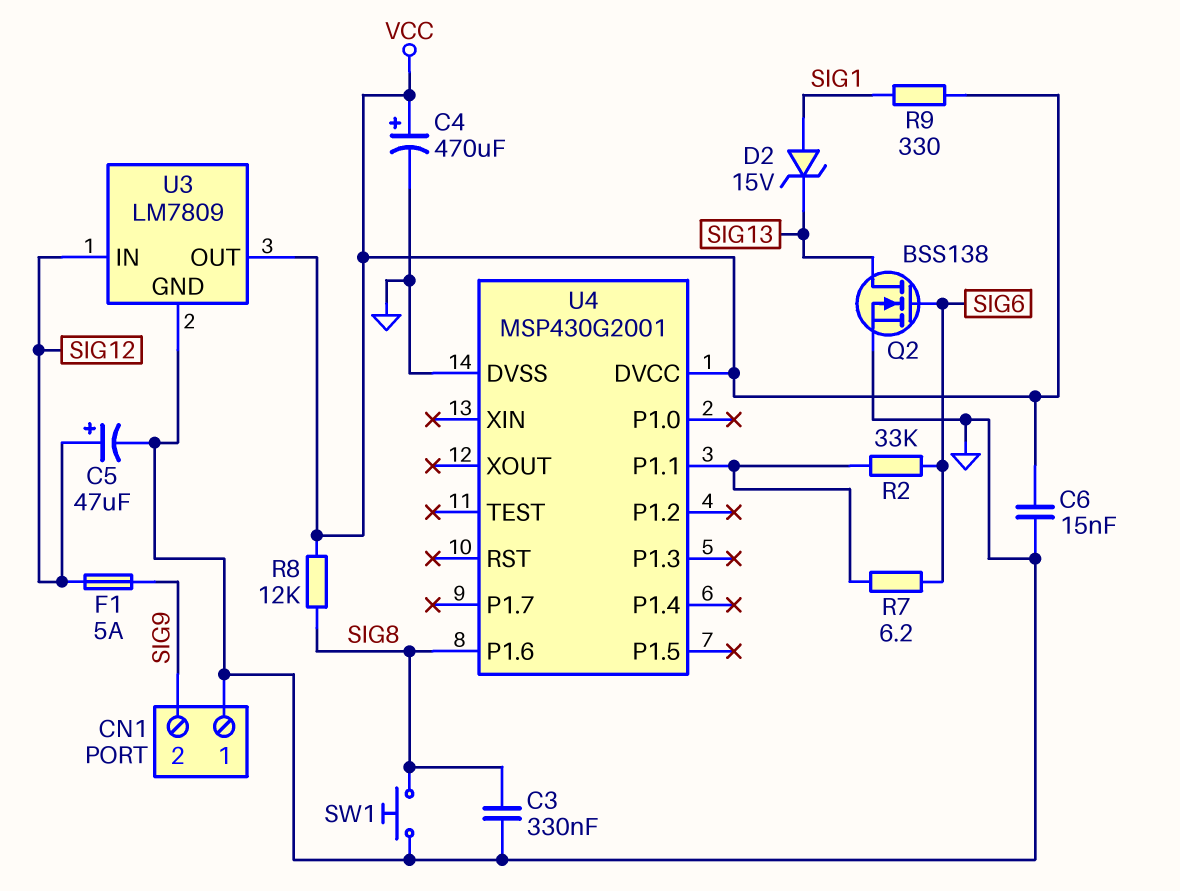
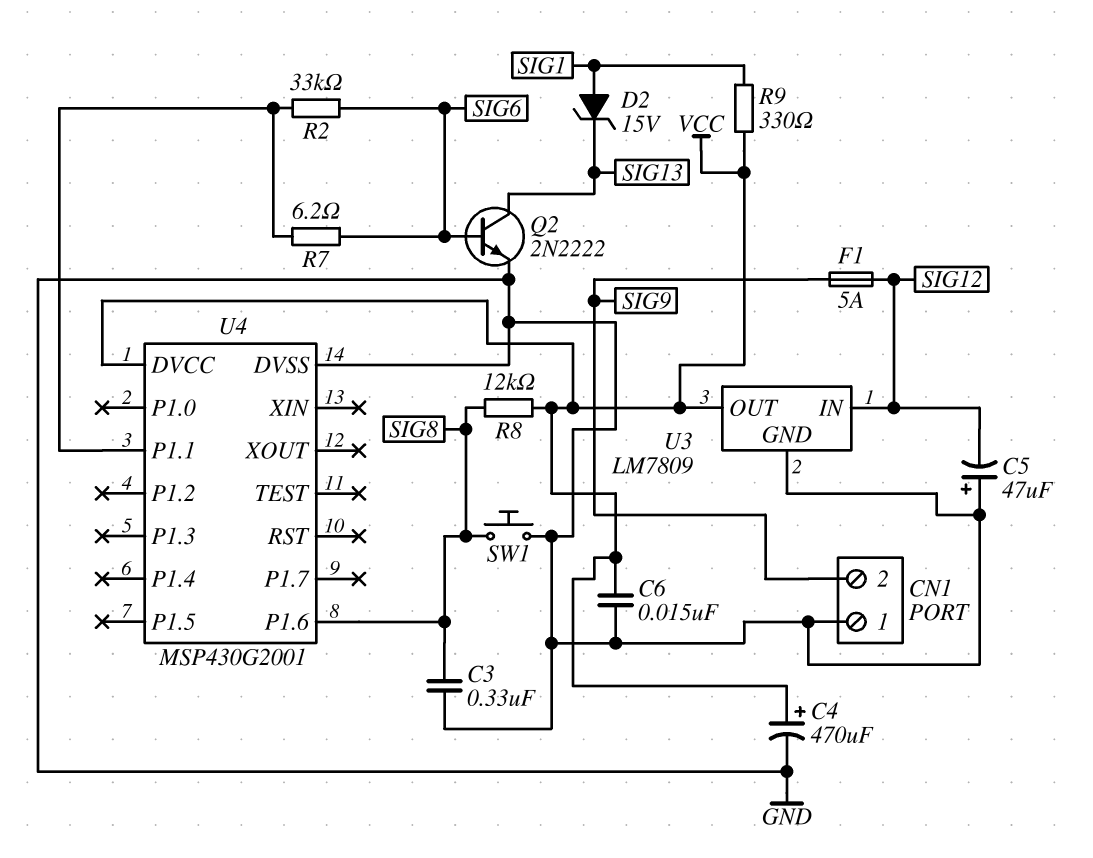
C5: 47uF (plus SIG12, minus GND) -> 47uF (plus GND, minus SIG12)
Q2: NMOS BSS138 (G SIG6, D SIG13, S GND) -> NPN 2N2222 (B SIG6, C SIG13, E GND)

